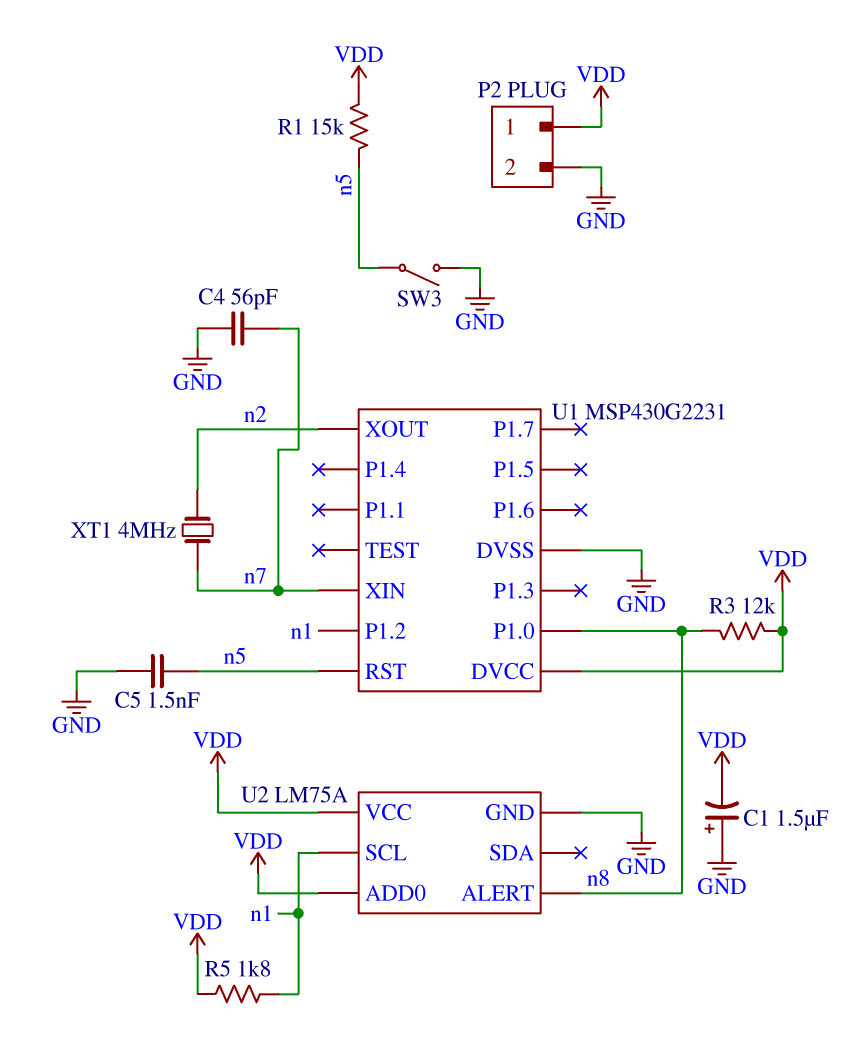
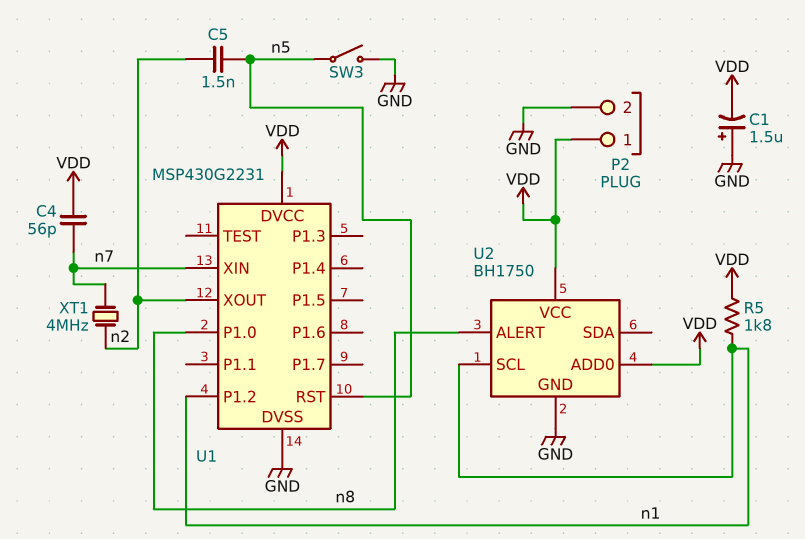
C4: 56pF (GND, n7) -> 56pF (VDD, n7)
C5: 1.5nF (GND, n5) -> 1.5nF (n2, n5)
R1: 15k (VDD, n5) -> none
R3: 12k (VDD, n8) -> none
U2: LM75A -> BH1750

